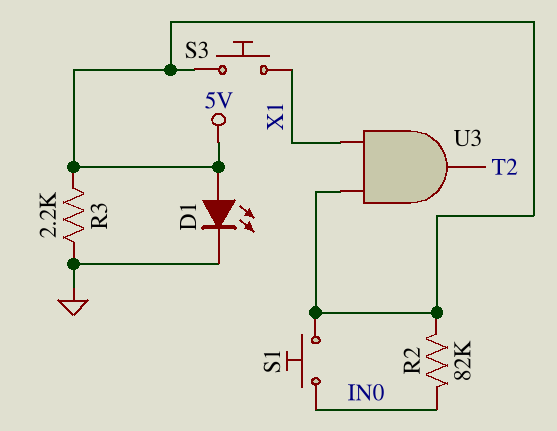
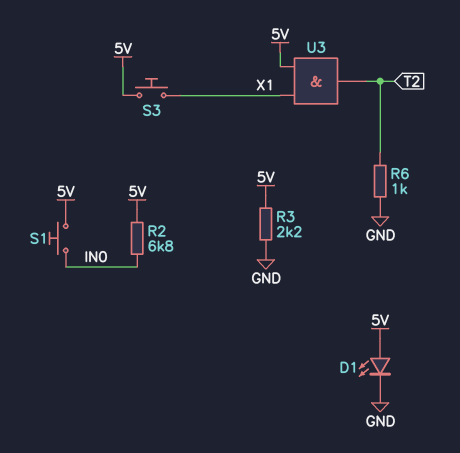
R2: 82k (5V, IN0) -> 6.8k (5V, IN0)
R6: none -> 1k (GND, T2)

